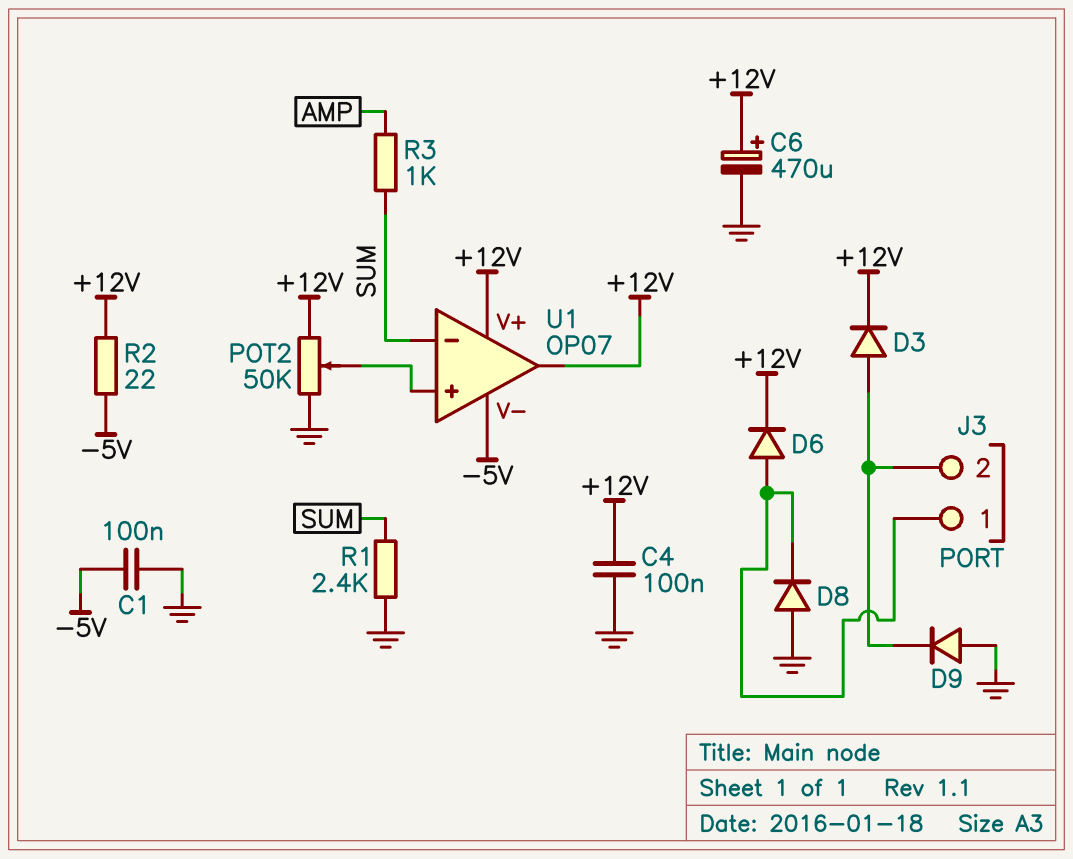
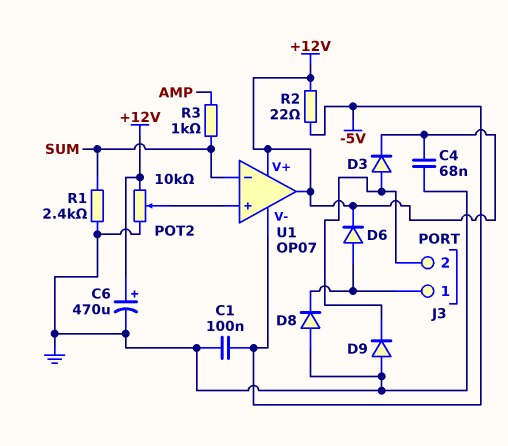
C4: 100nF (+12V, GND) -> 68nF (+12V, GND)
POT2: 50k (+12V, GND, wiper U1/in+) -> 10k (+12V, GND, wiper U1/in+)

